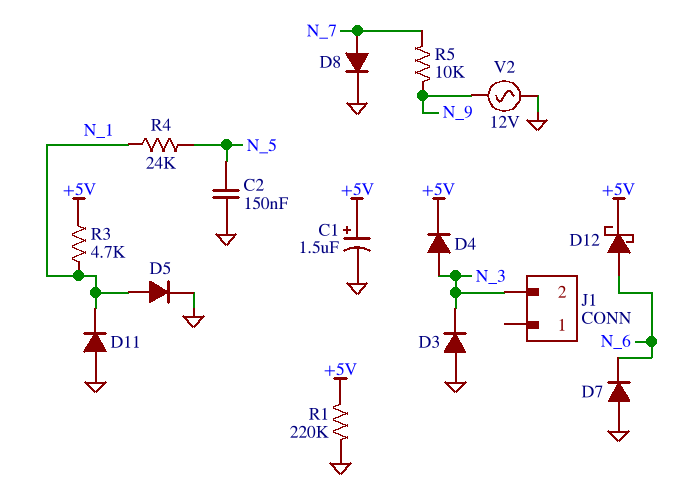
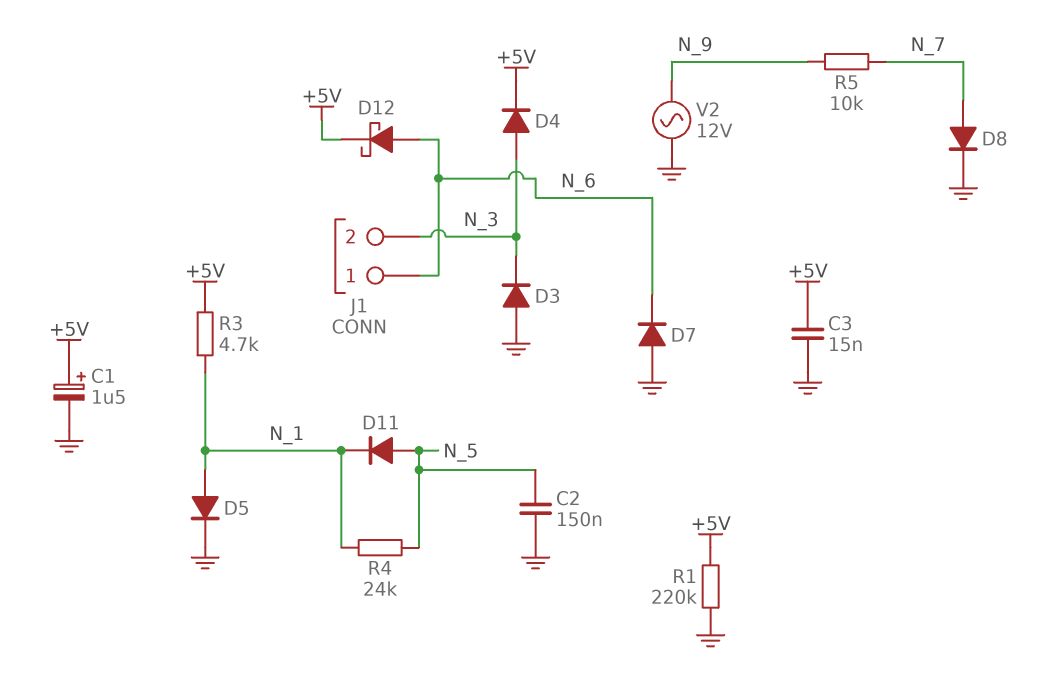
C3: none -> 15nF (+5V, GND)
D11: diode (A GND, K N_1) -> diode (A N_5, K N_1)
J1 pin 1: none -> N_6

